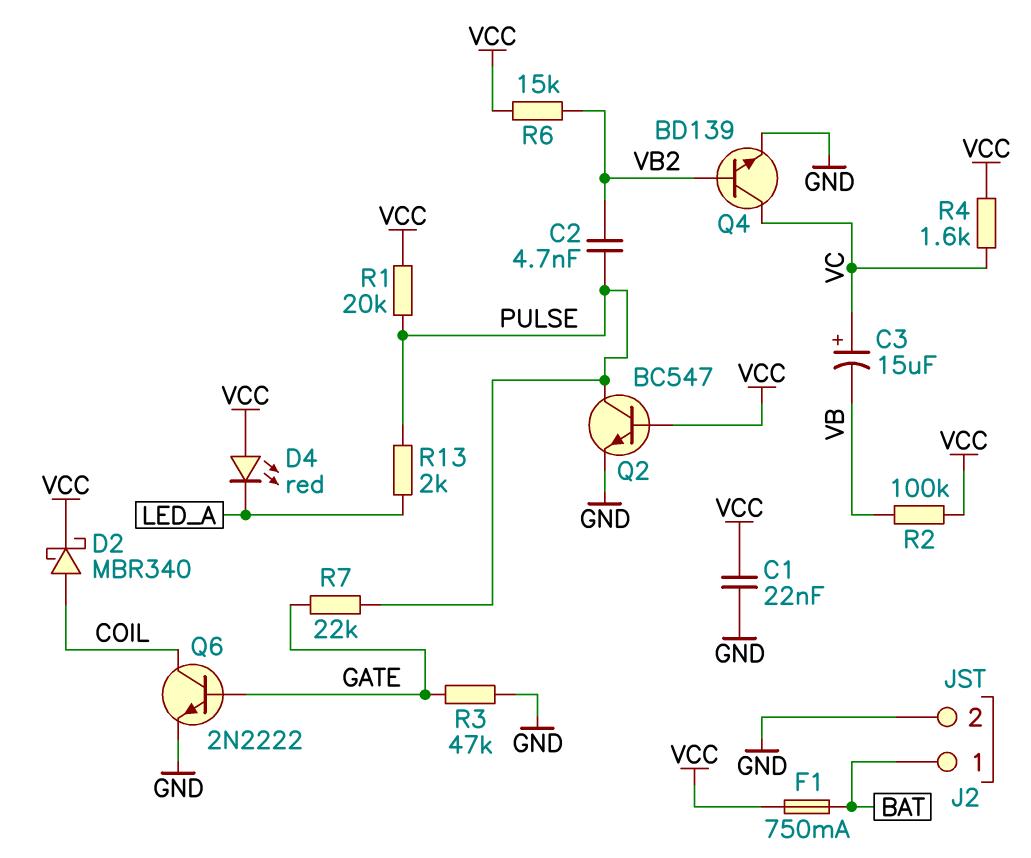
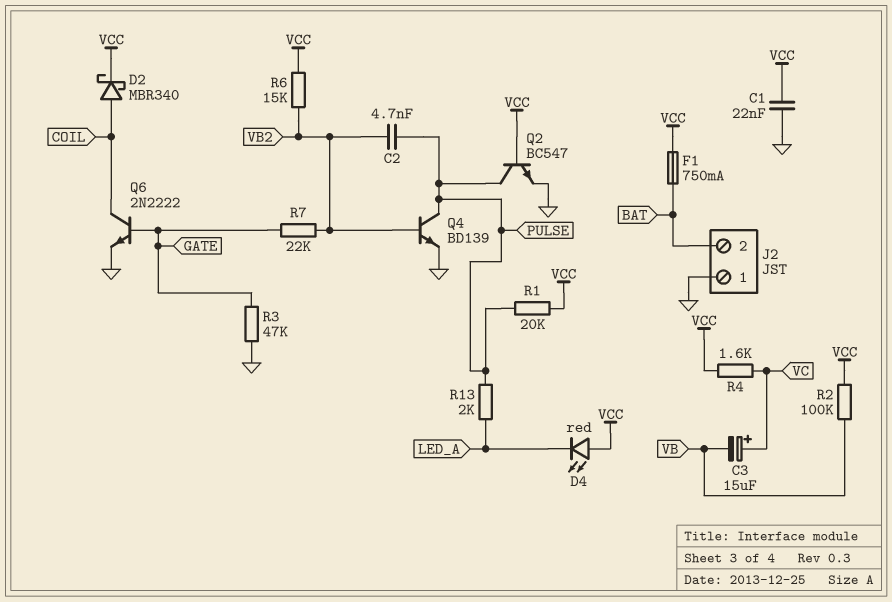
J2 pin 1: BAT -> GND
J2 pin 2: GND -> BAT
Q4: NPN BD139 (B VB2, C VC, E GND) -> NPN BD139 (B VB2, C PULSE, E GND)
R7: 22k (GATE, PULSE) -> 22k (GATE, VB2)

